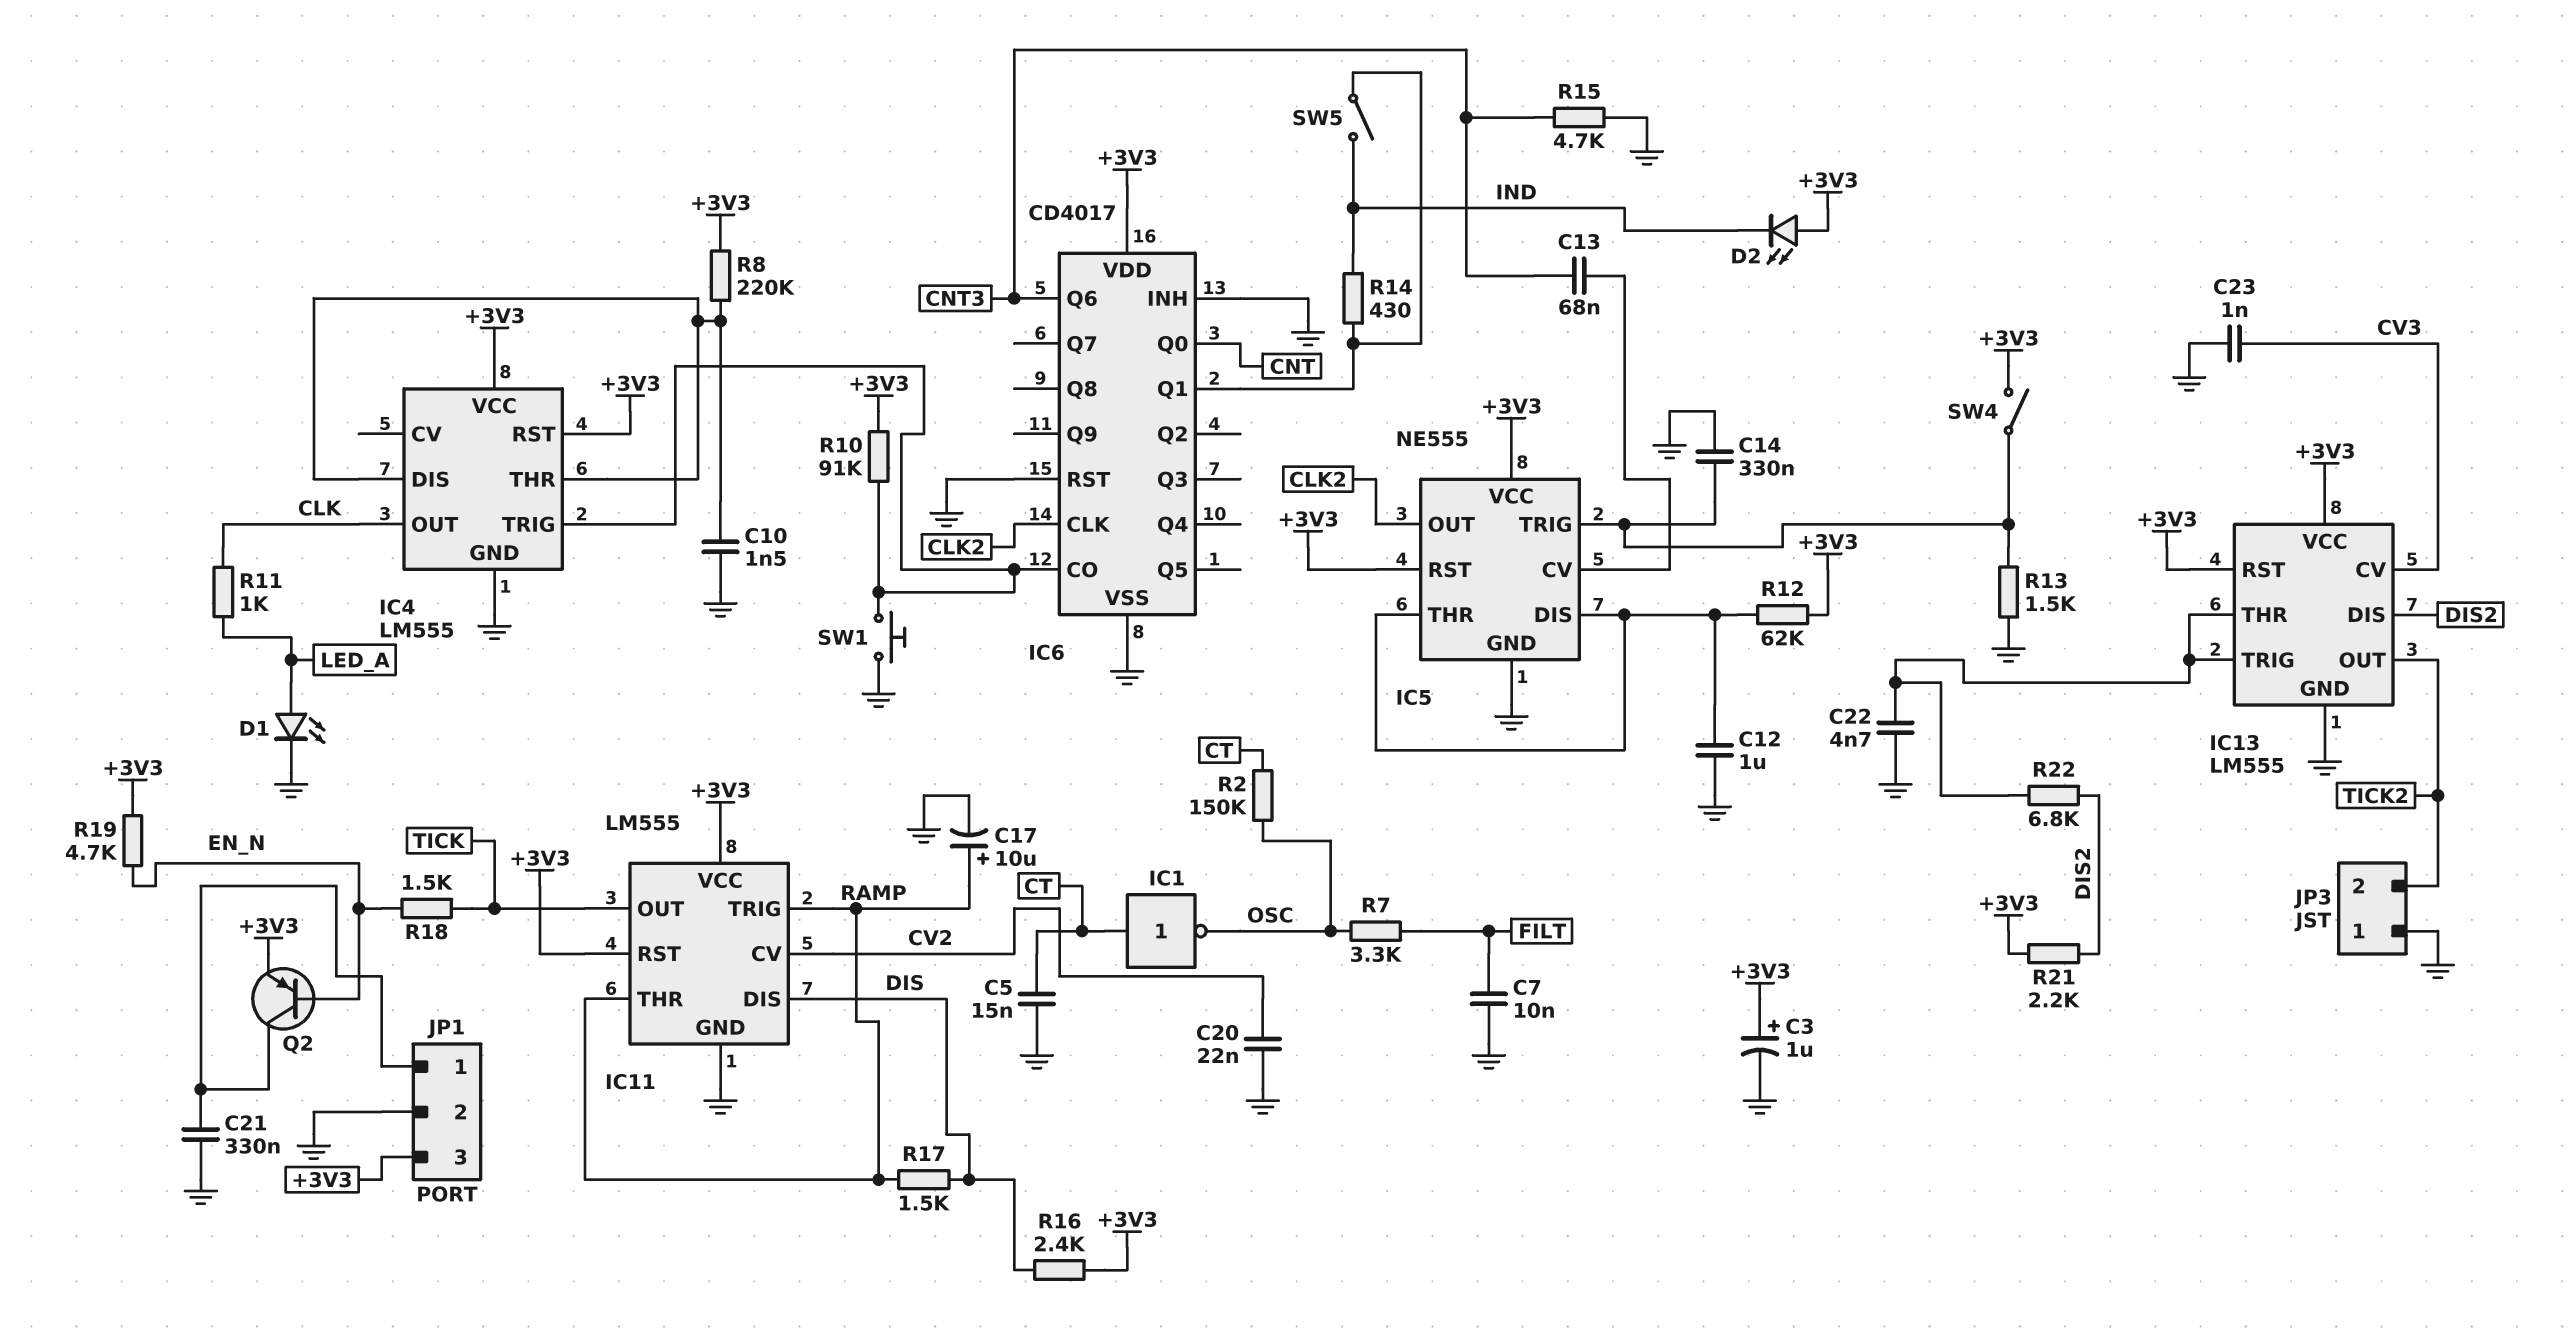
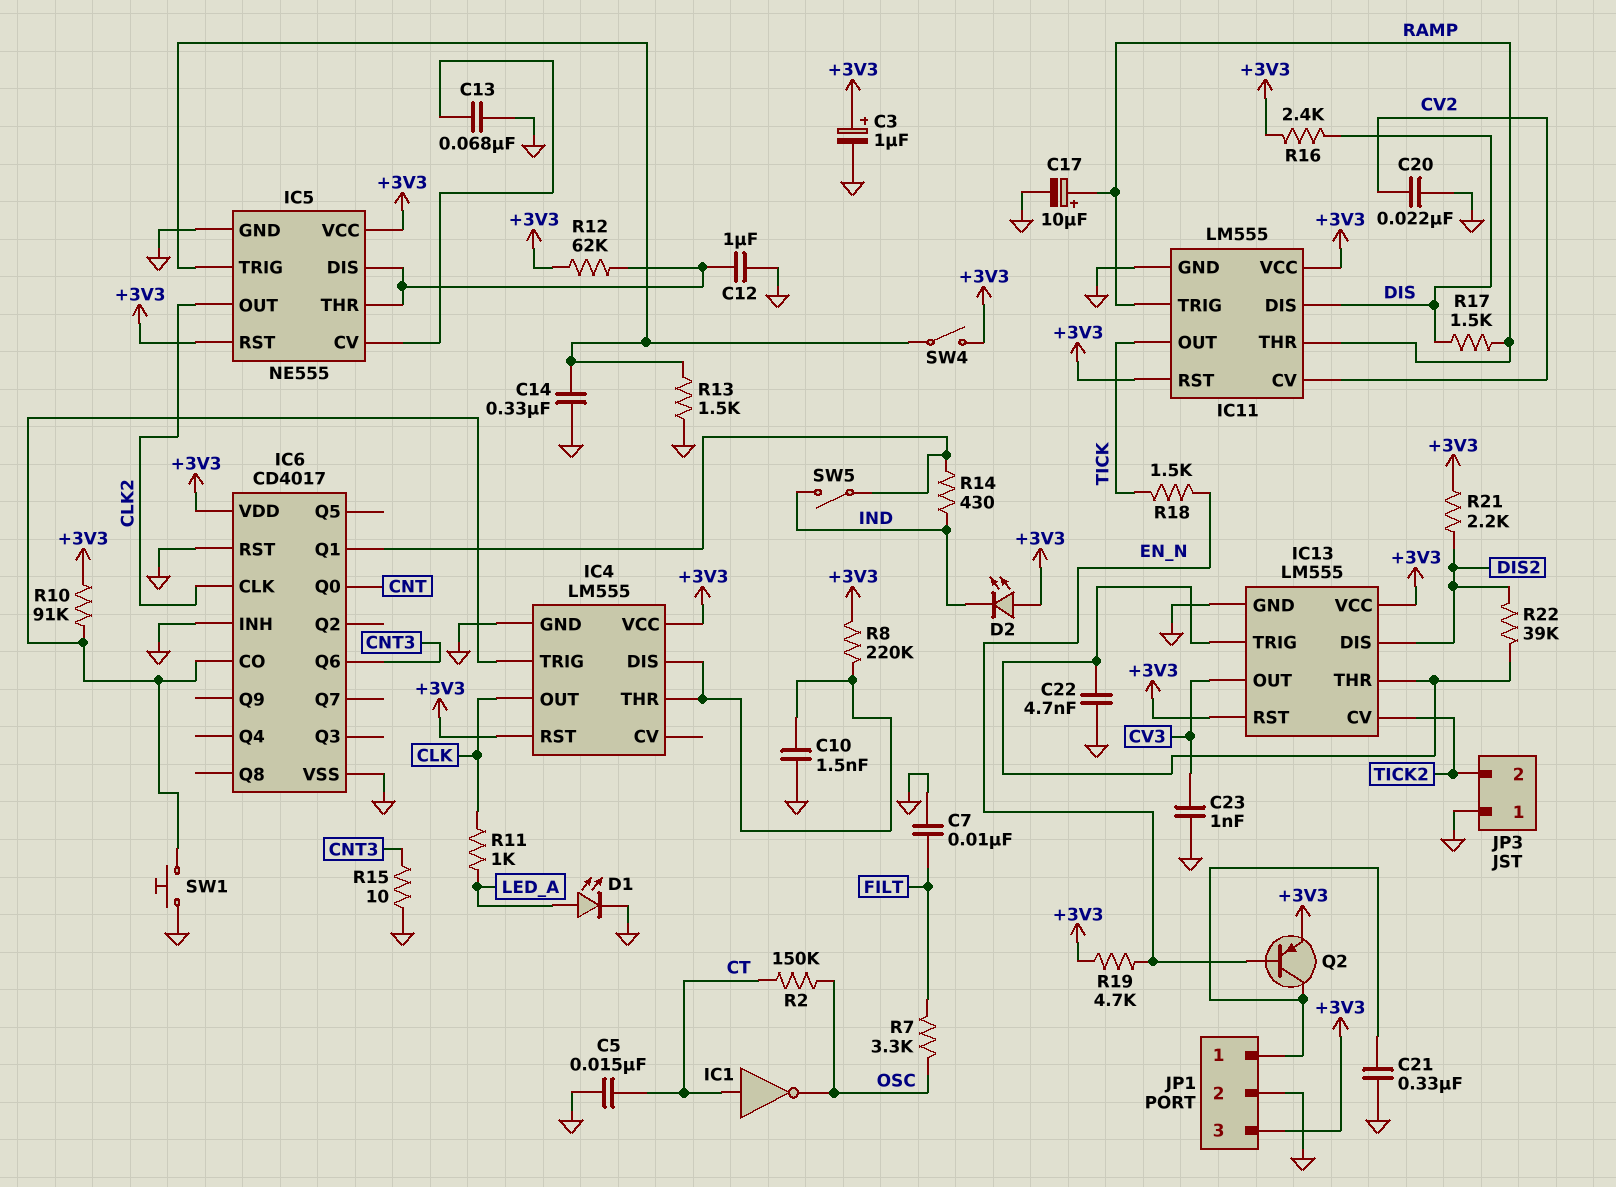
C13: 68nF (CNT3, IC5/CV) -> 68nF (GND, IC5/CV)
IC13 pin CV: CV3 -> TICK2
IC13 pin OUT: TICK2 -> CV3
R15: 4.7k (CNT3, GND) -> 10 (CNT3, GND)
R22: 6.8k (DIS2, IC13/THR) -> 39k (DIS2, IC13/THR)

